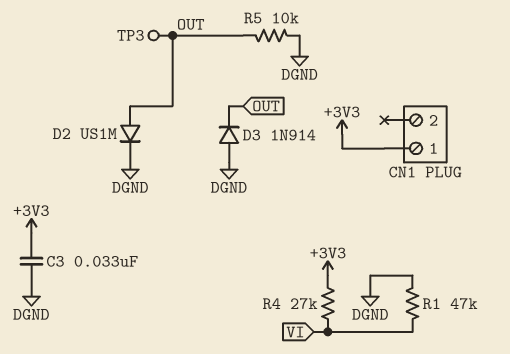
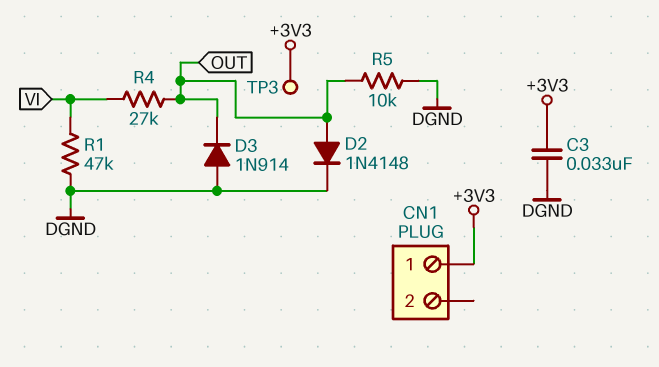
D2: diode US1M (A OUT, K DGND) -> diode 1N4148 (A OUT, K DGND)
R4: 27k (+3V3, VI) -> 27k (OUT, VI)
TP3: test point (OUT) -> test point (+3V3)

